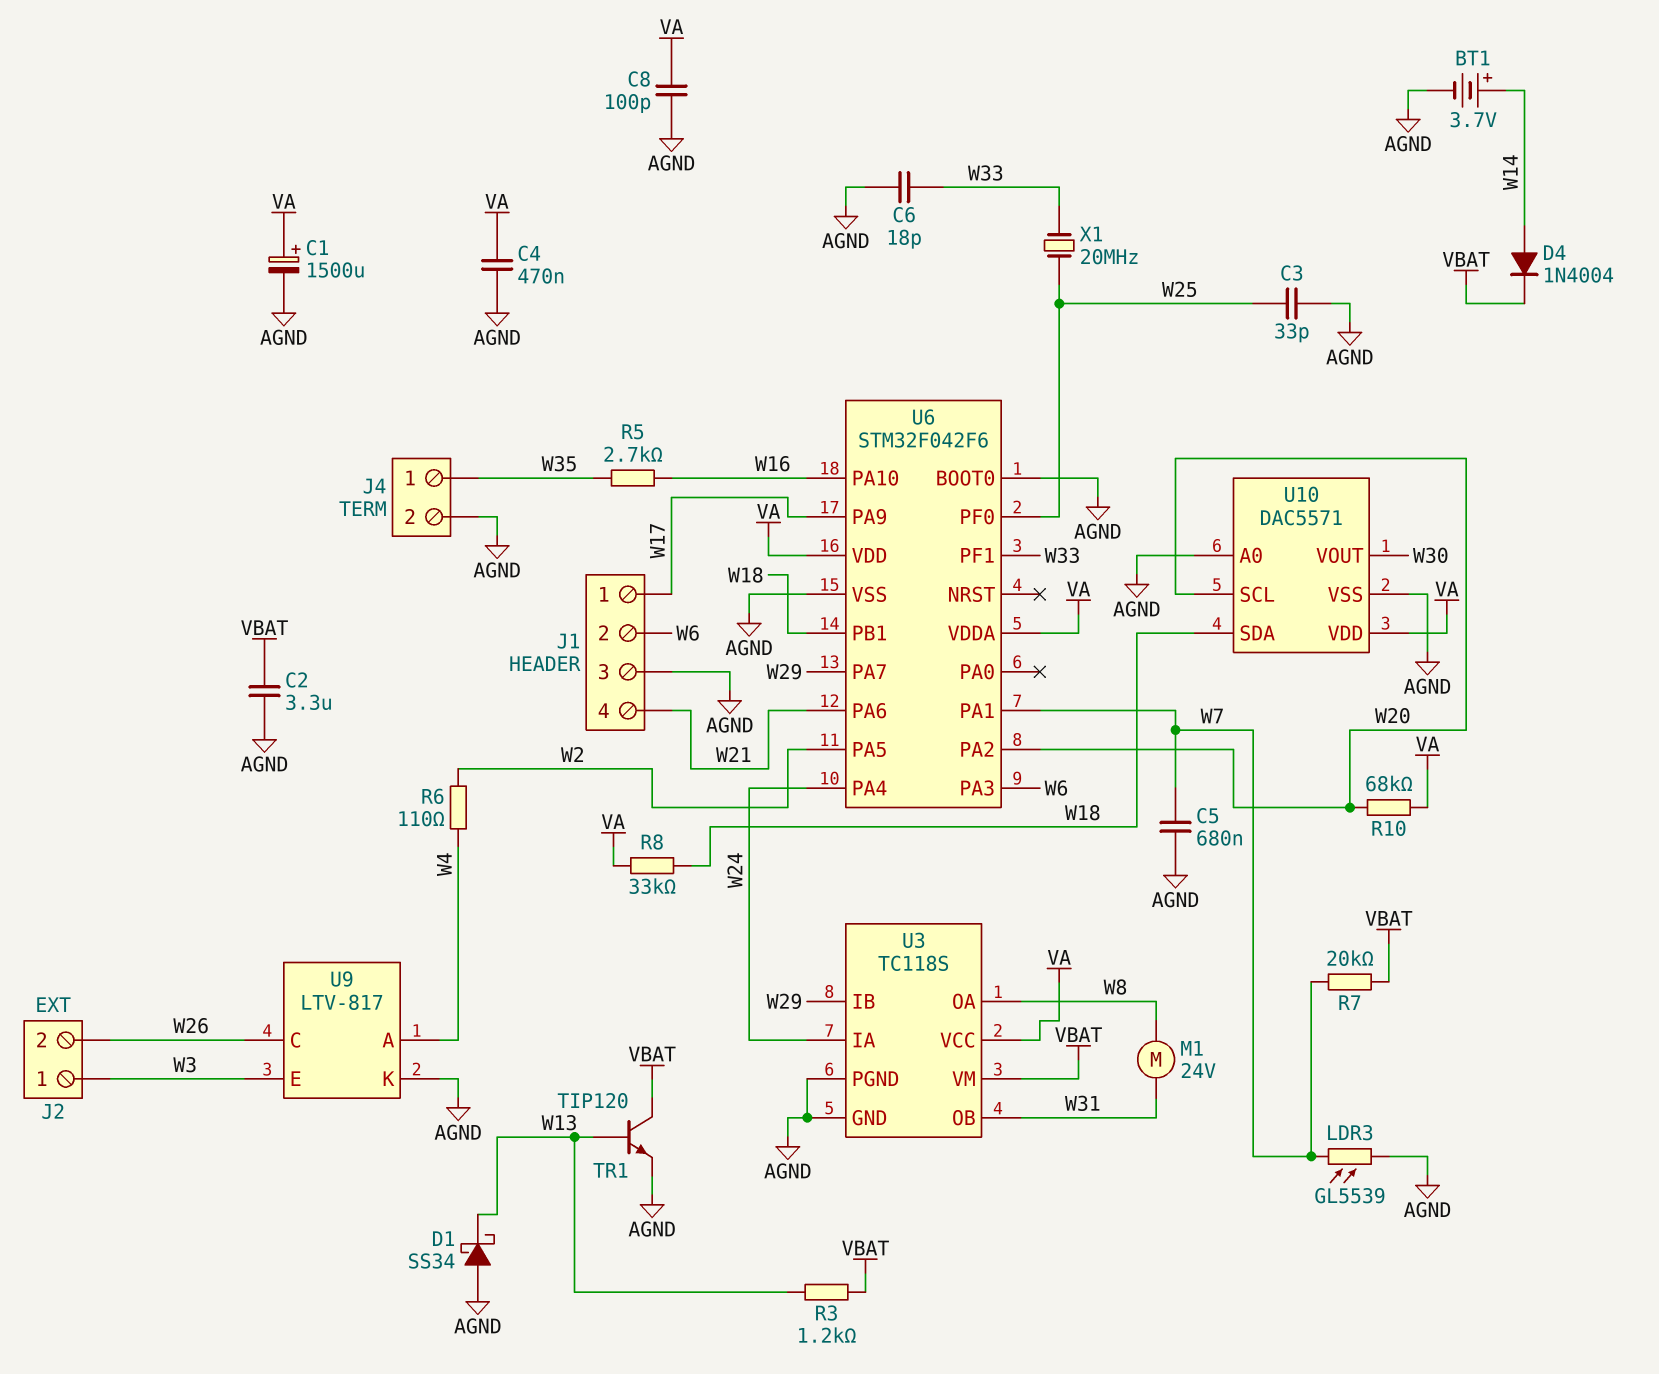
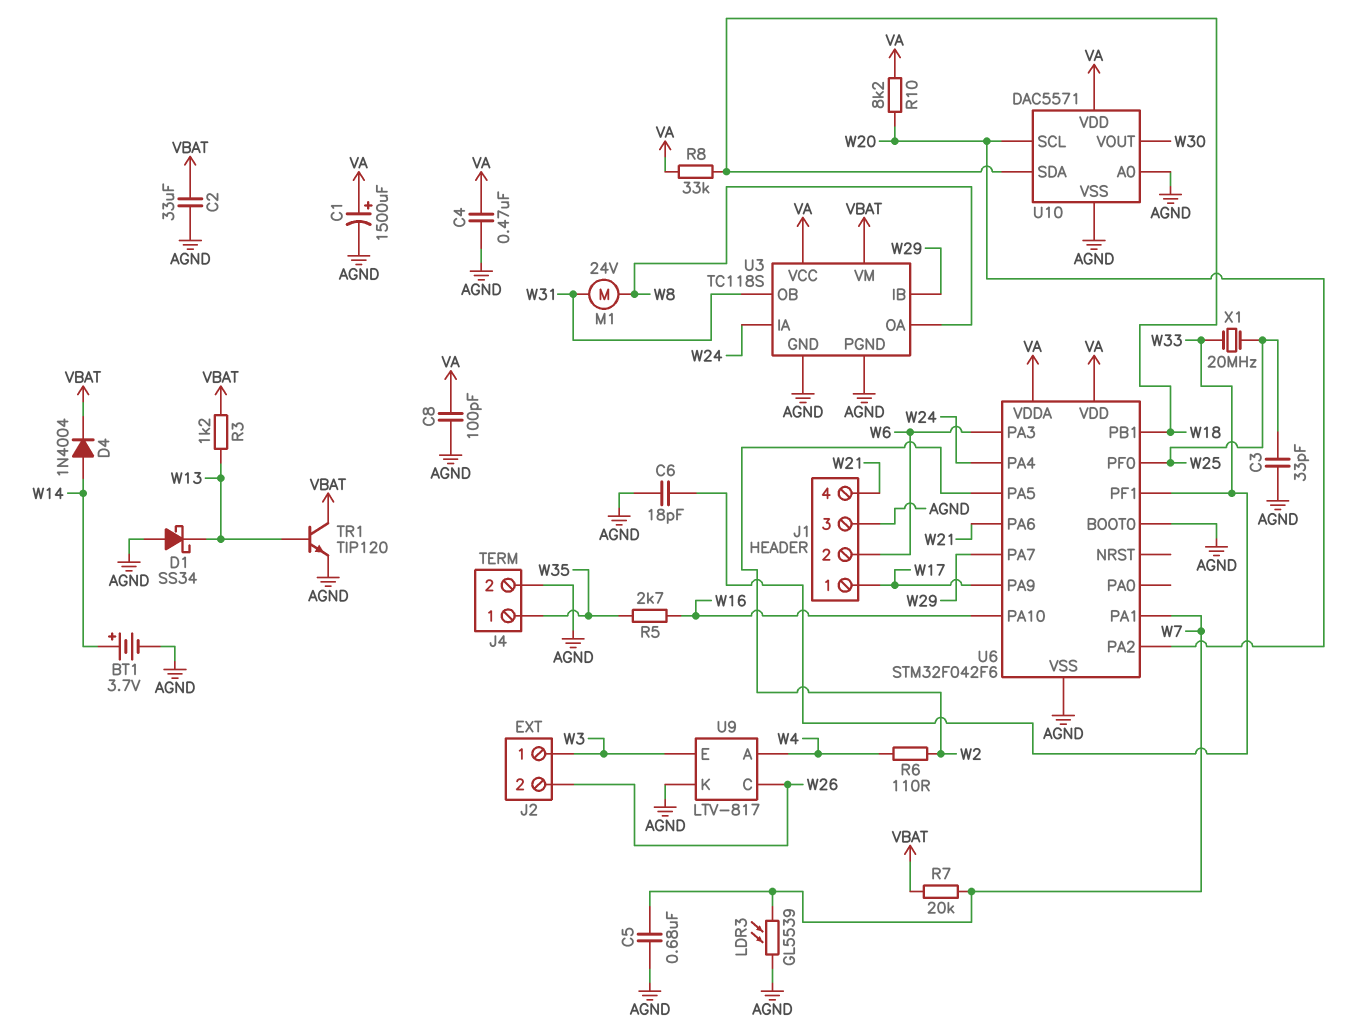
C2: 3.3uF (AGND, VBAT) -> 33uF (AGND, VBAT)
R10: 68k (VA, W20) -> 8.2k (VA, W20)

